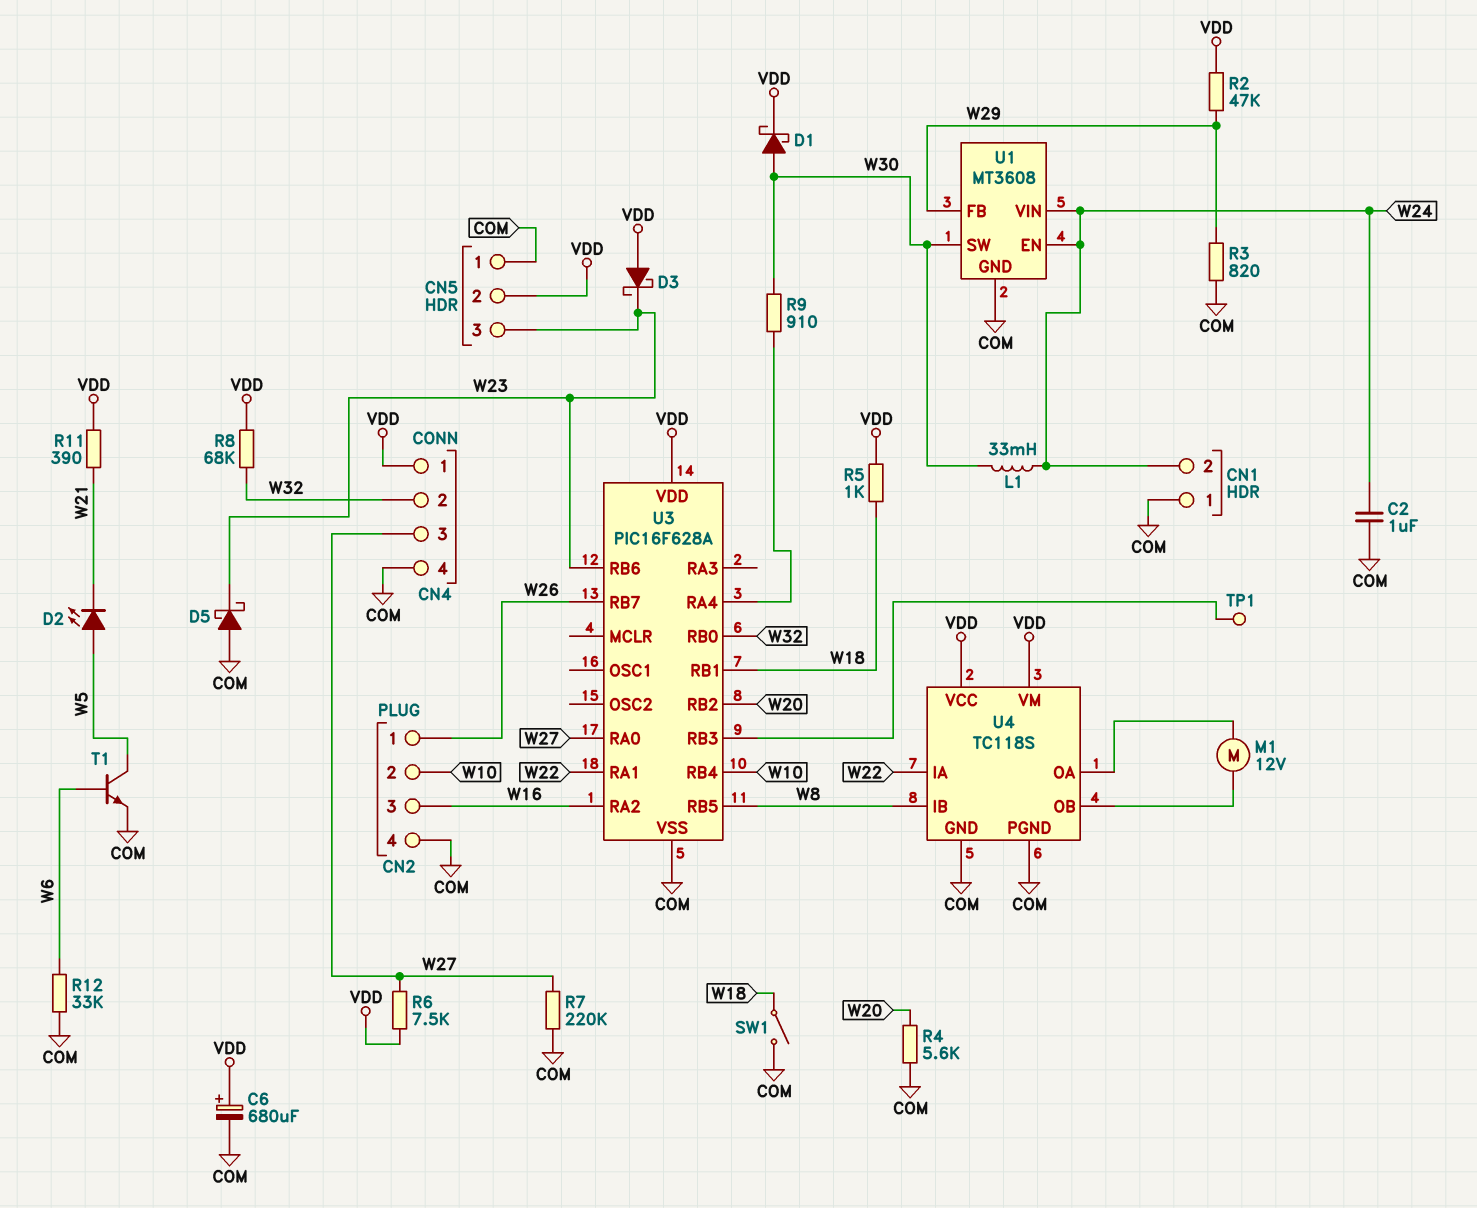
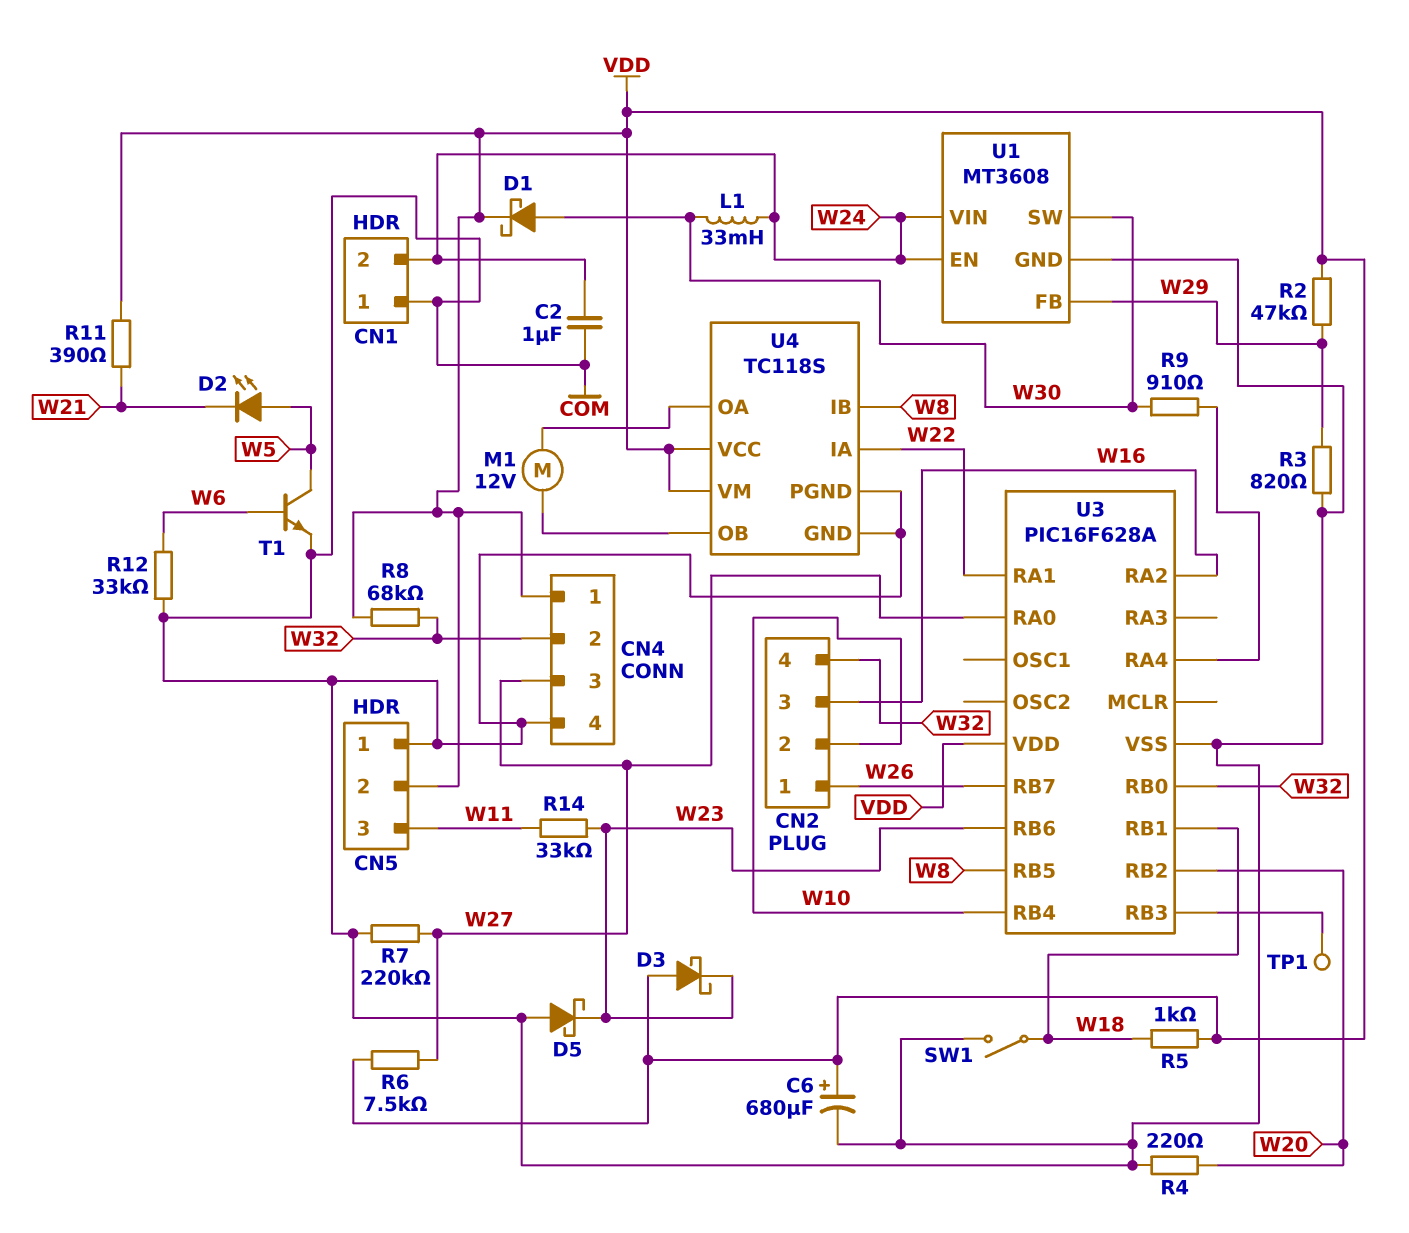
CN2 pin 4: COM -> W32
CN5 pin 3: W23 -> W11
R4: 5.6k (COM, W20) -> 220 (COM, W20)
R14: none -> 33k (W11, W23)

